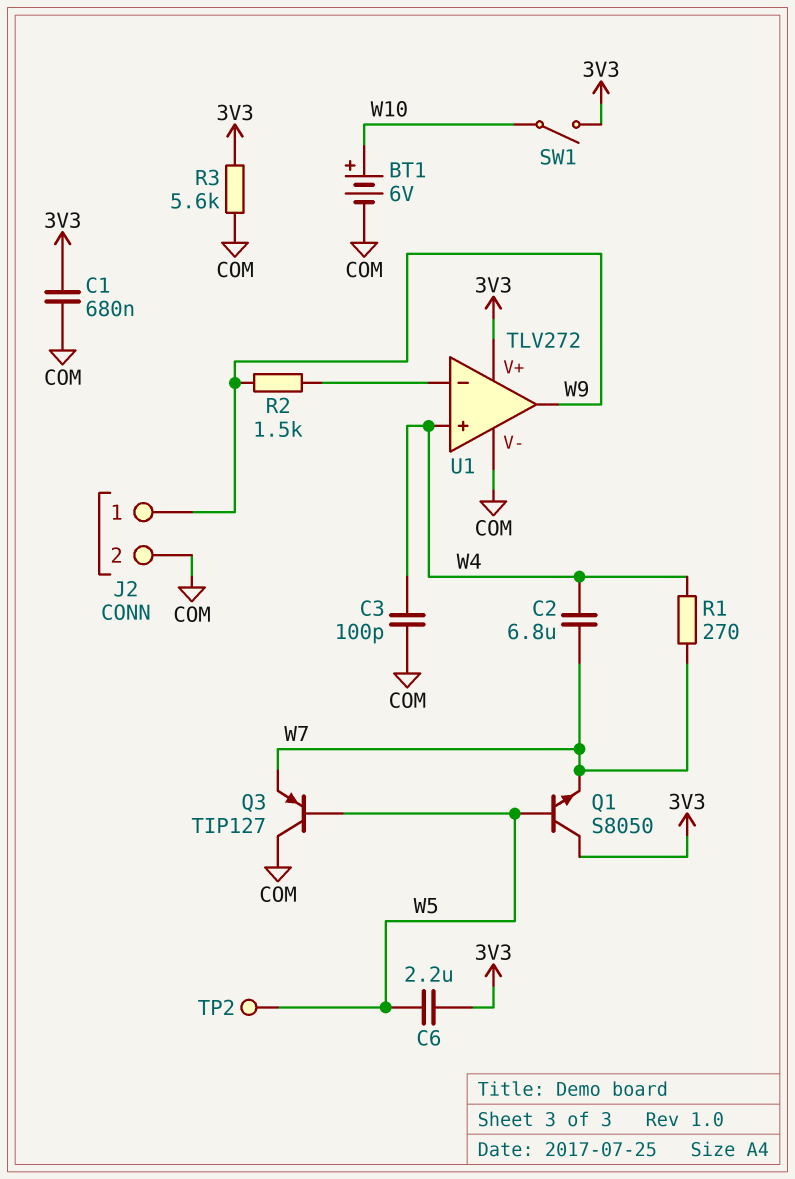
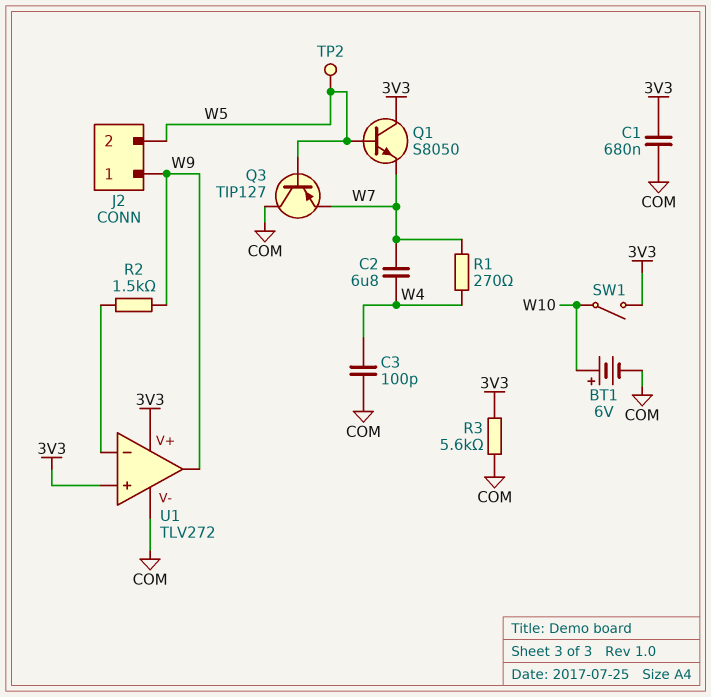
C6: 2.2uF (3V3, W5) -> none
J2 pin 2: COM -> W5
U1 pin in+: W4 -> 3V3

